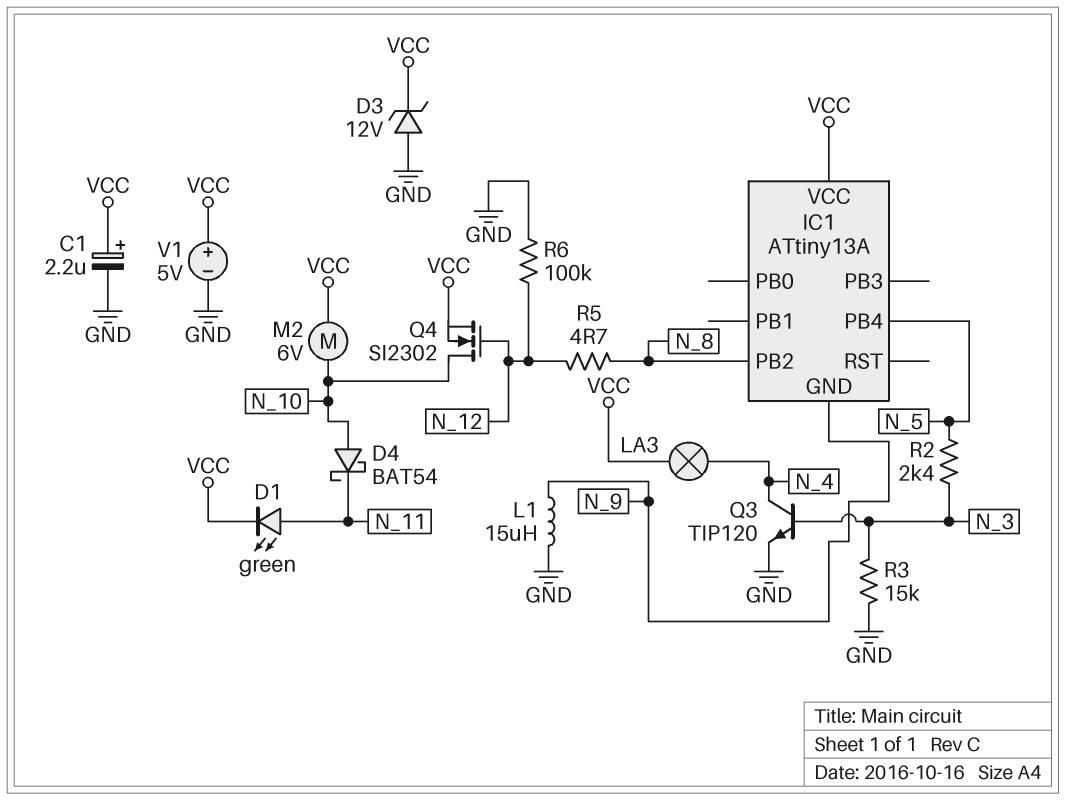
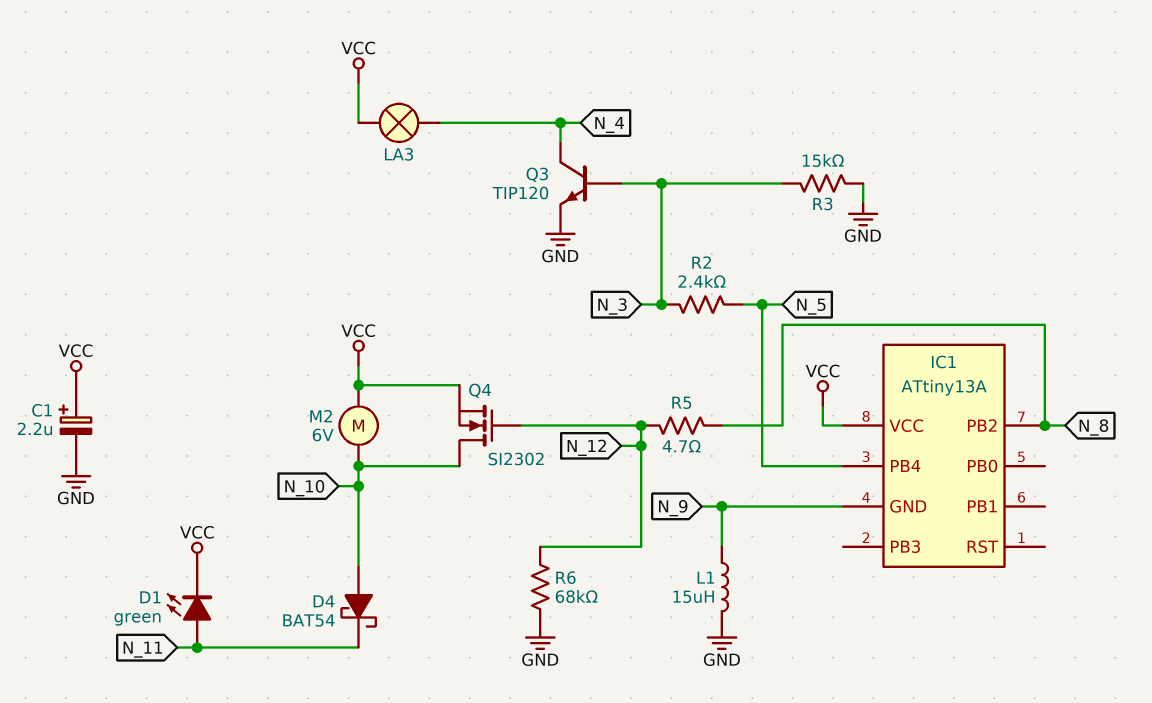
D3: zener 12V (A GND, K VCC) -> none
R6: 100k (GND, N_12) -> 68k (GND, N_12)
V1: 5V (plus VCC, minus GND) -> none

